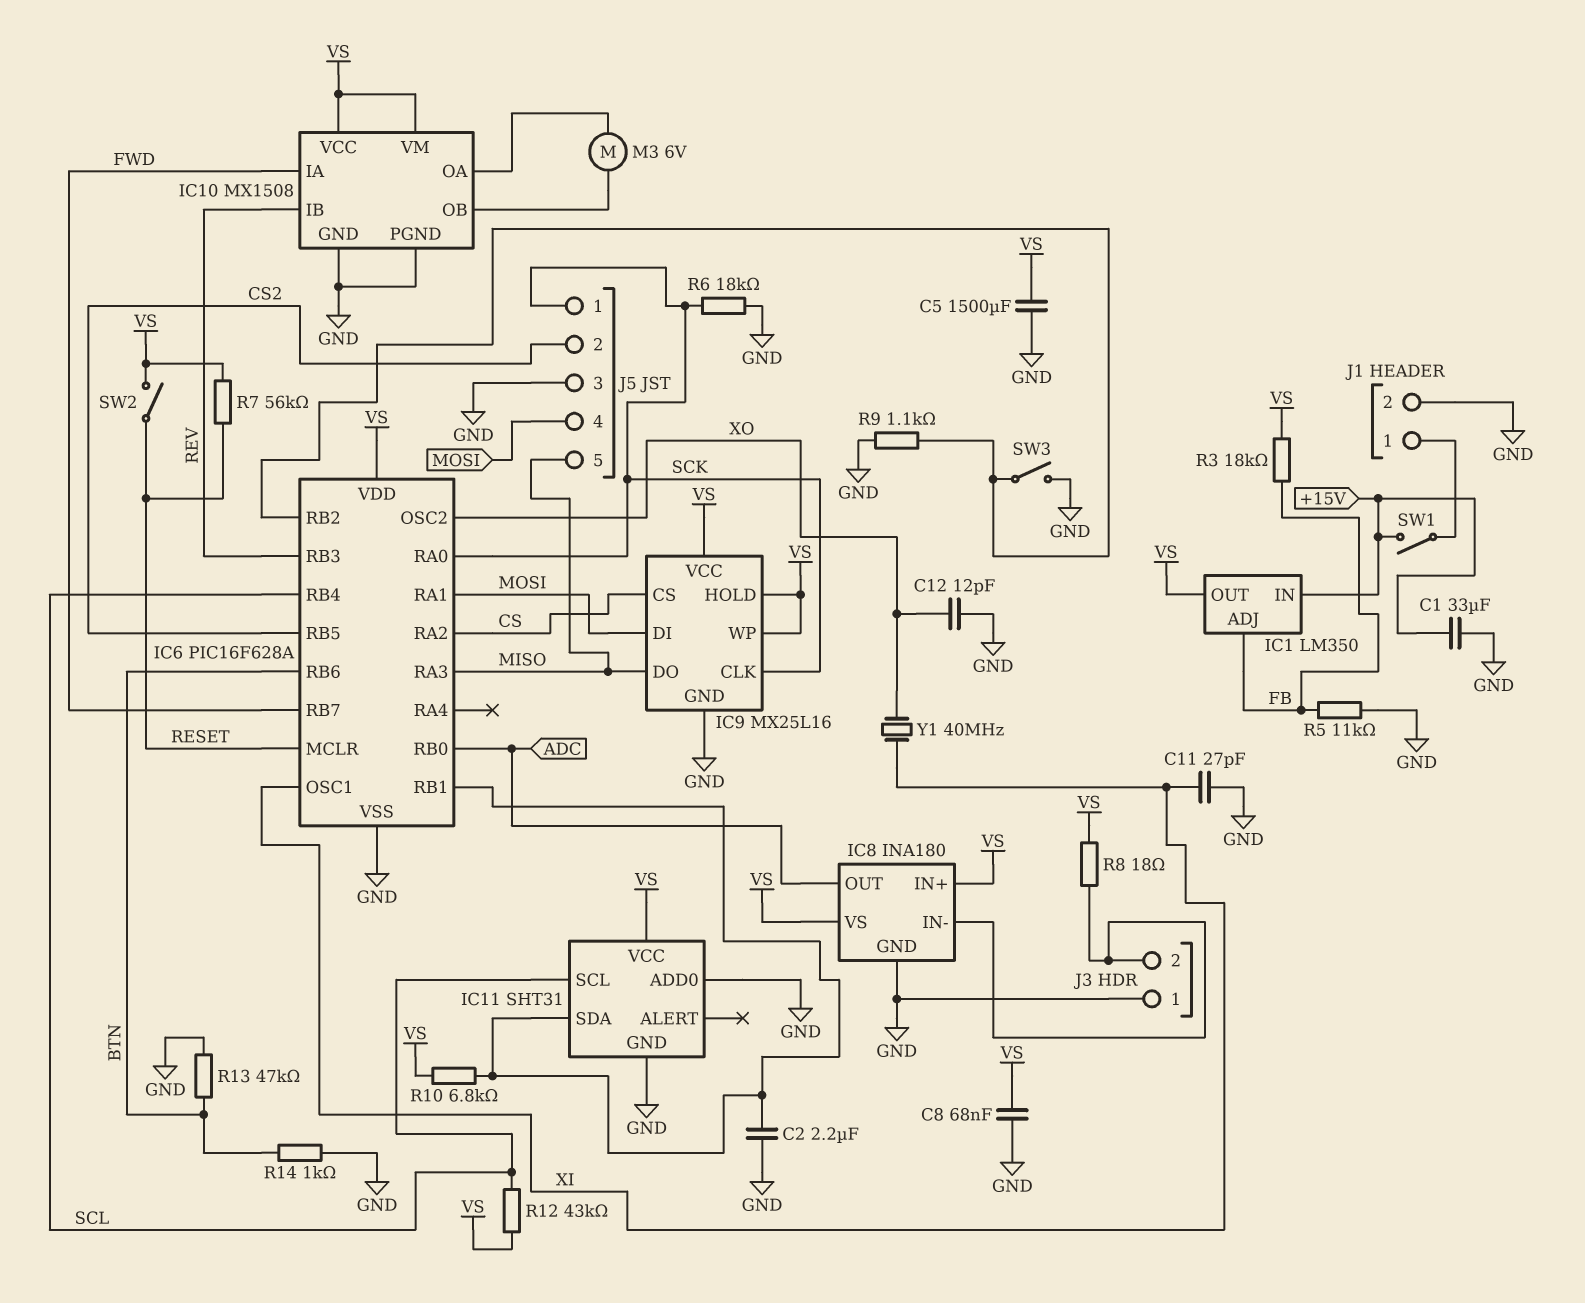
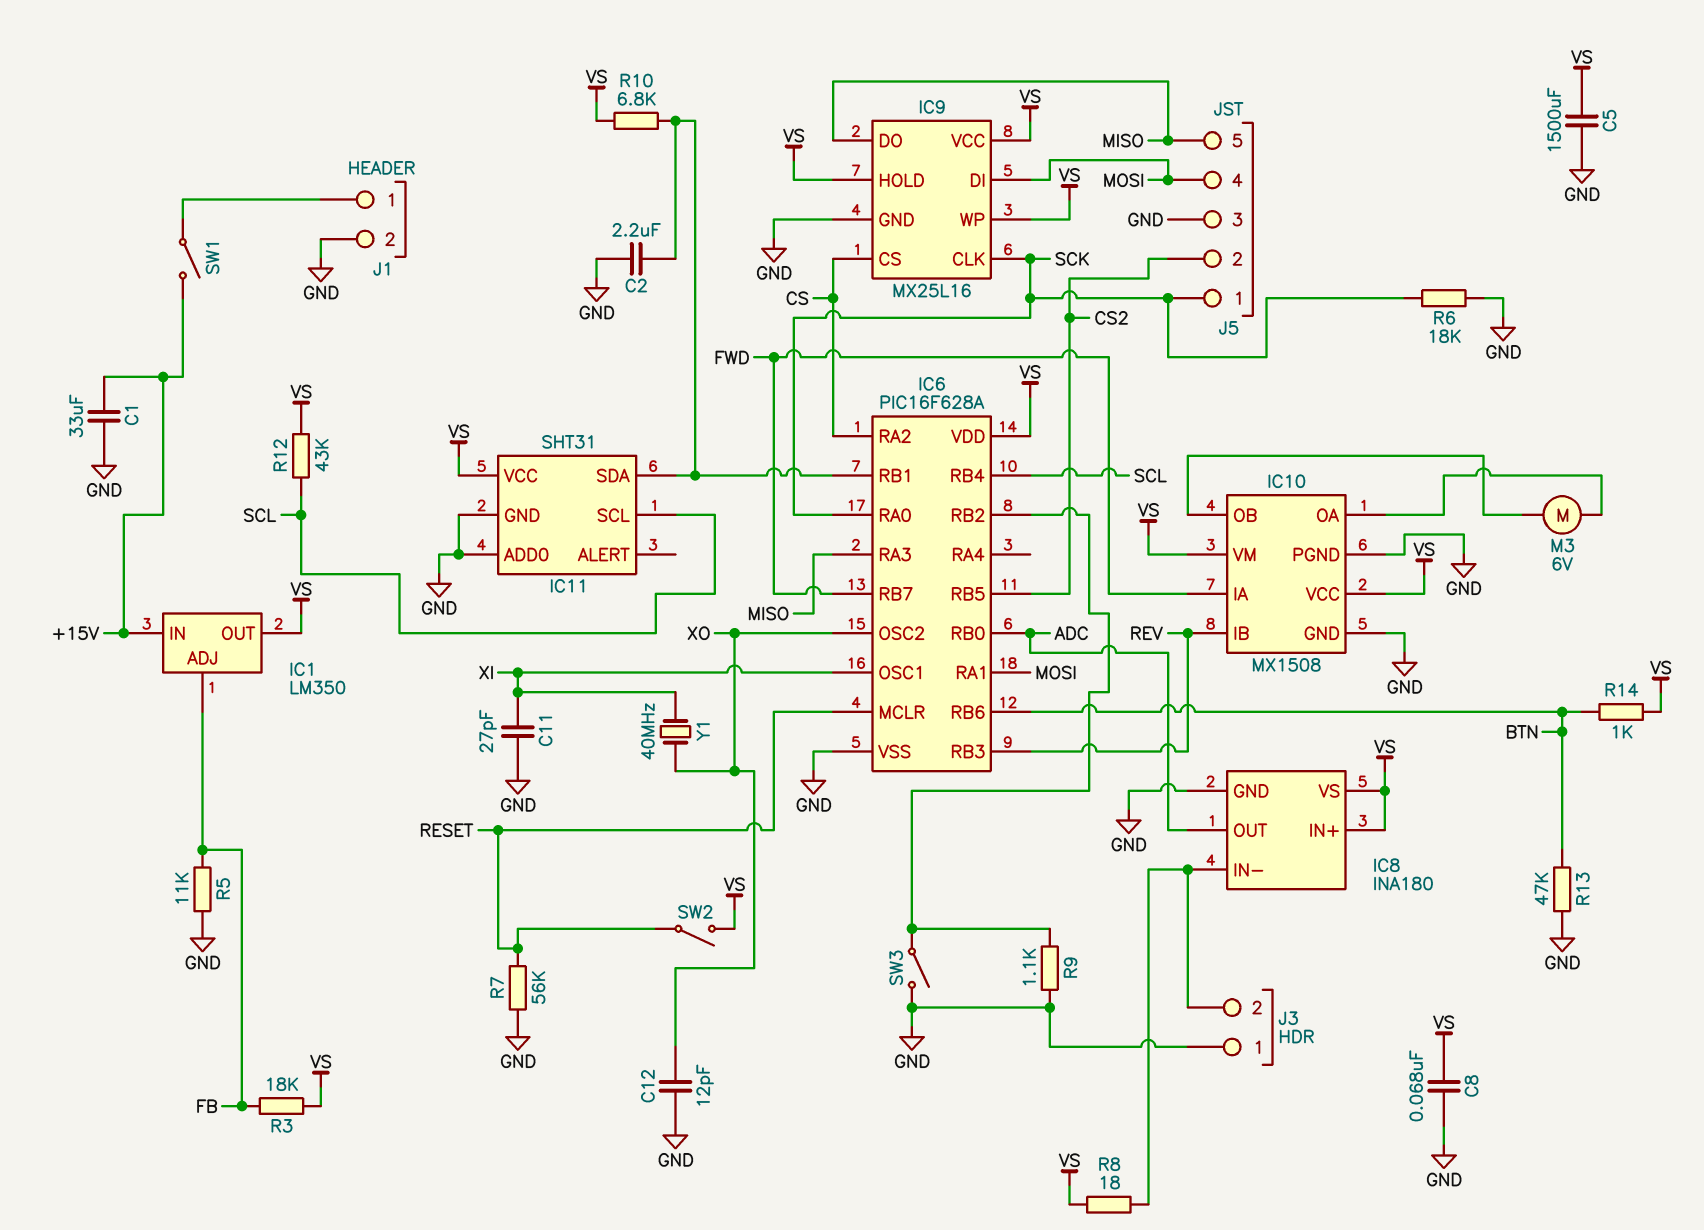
R7: 56k (RESET, VS) -> 56k (GND, RESET)
R14: 1k (BTN, GND) -> 1k (BTN, VS)

